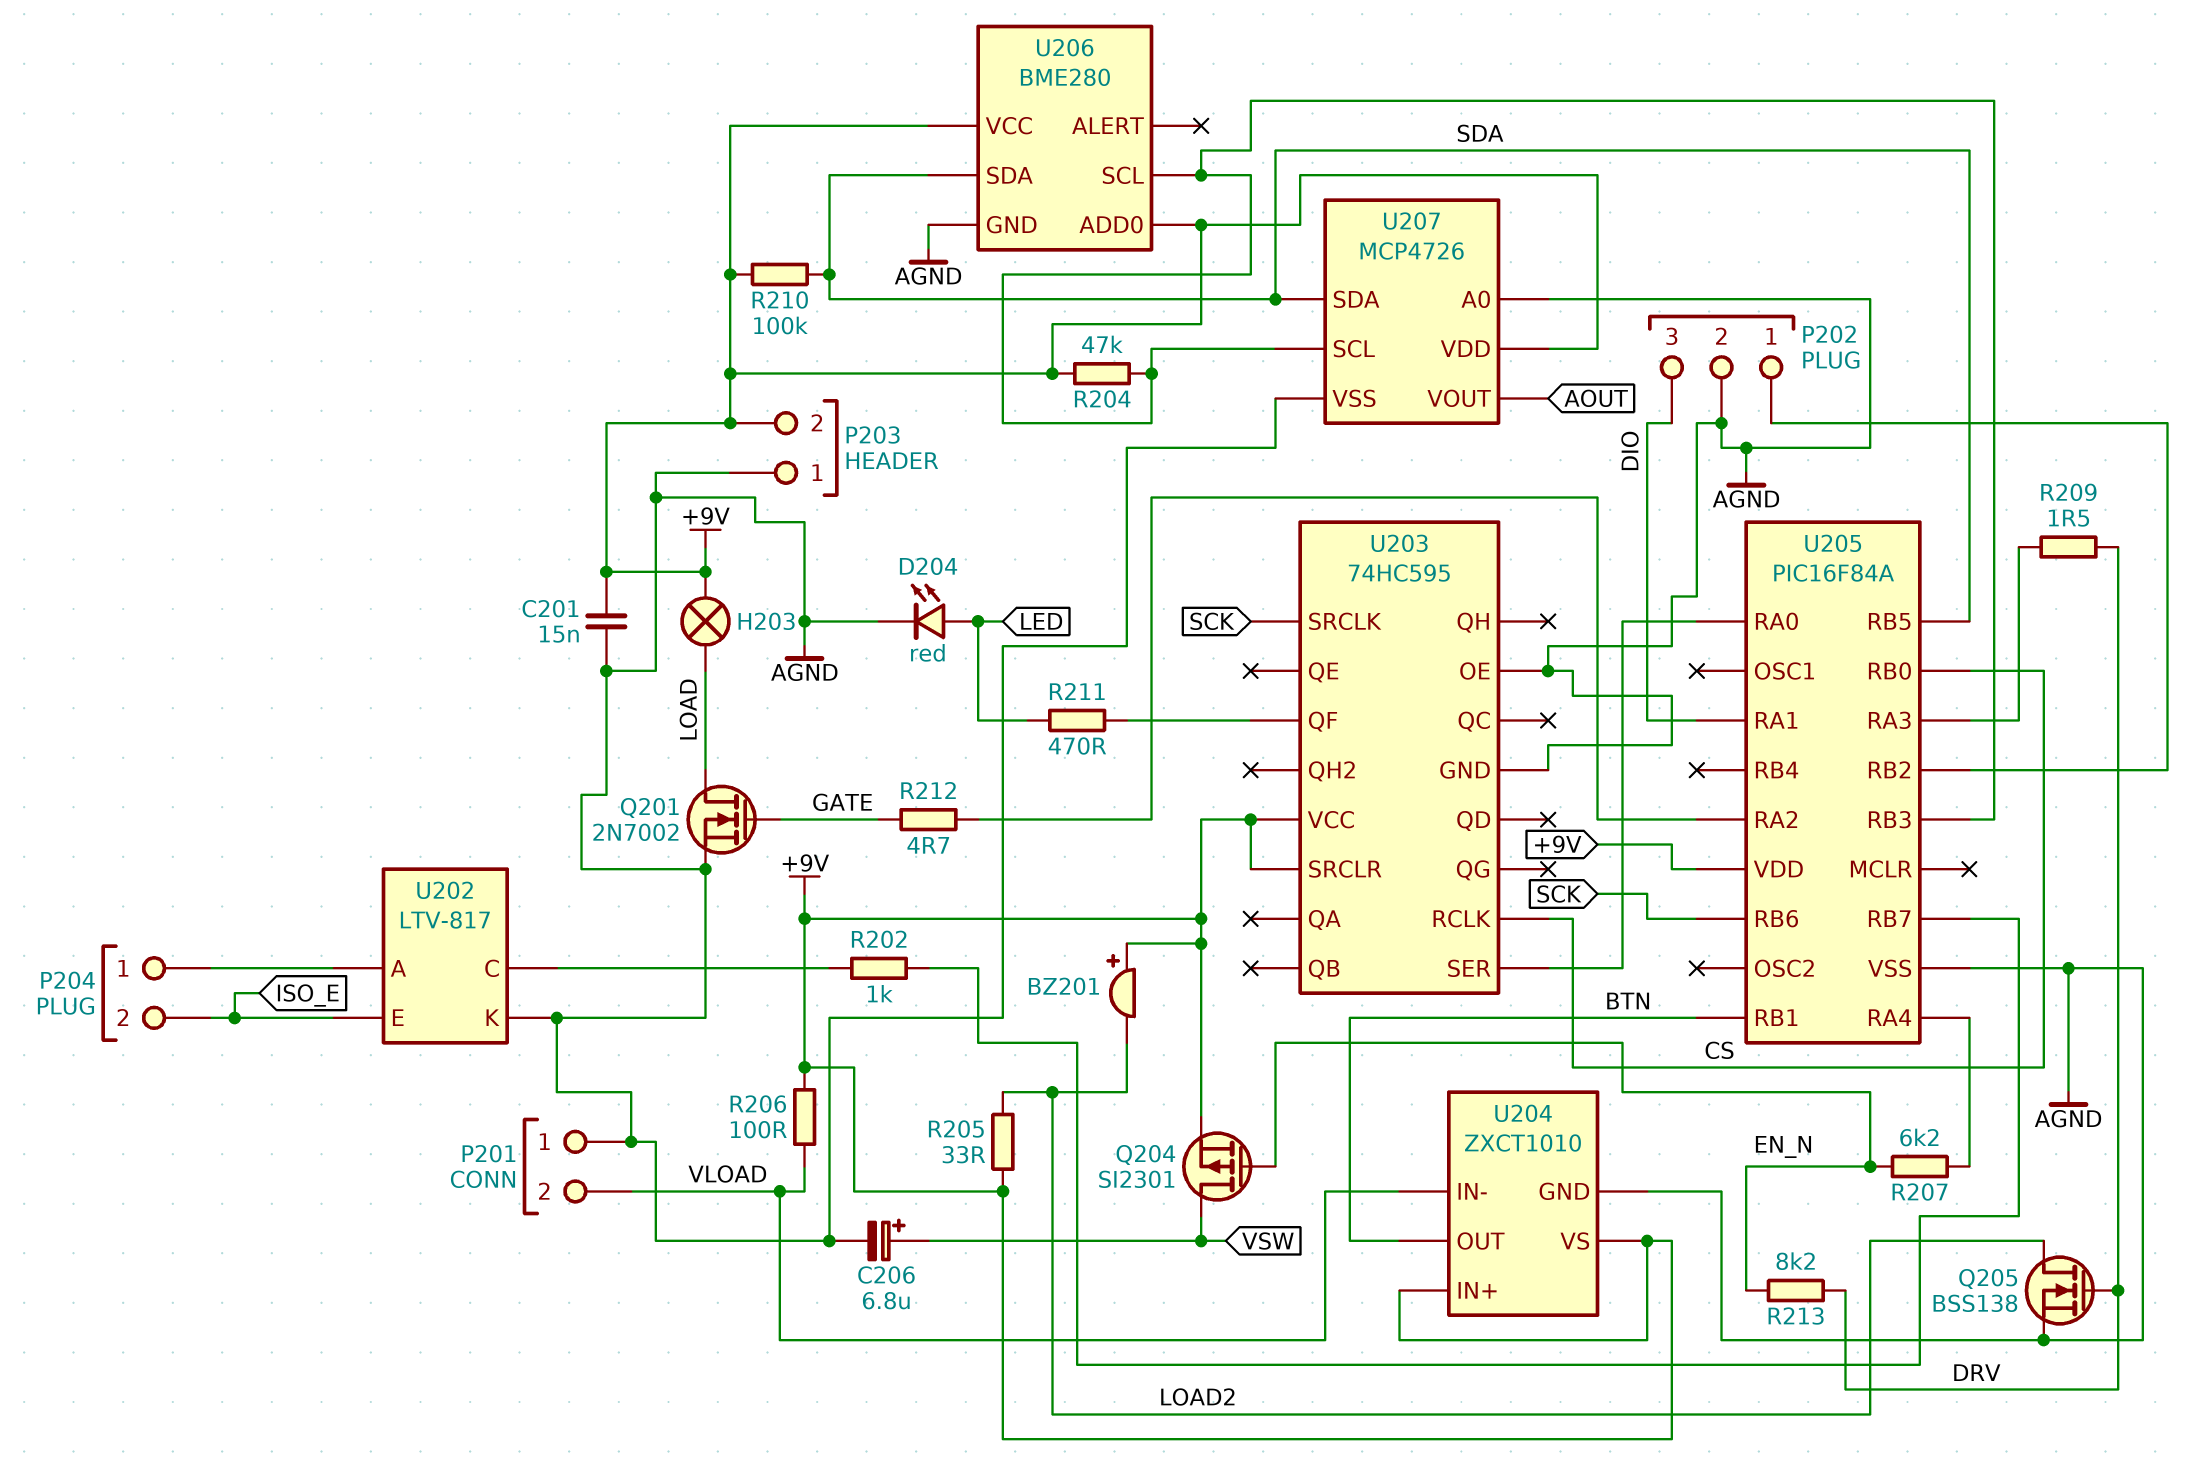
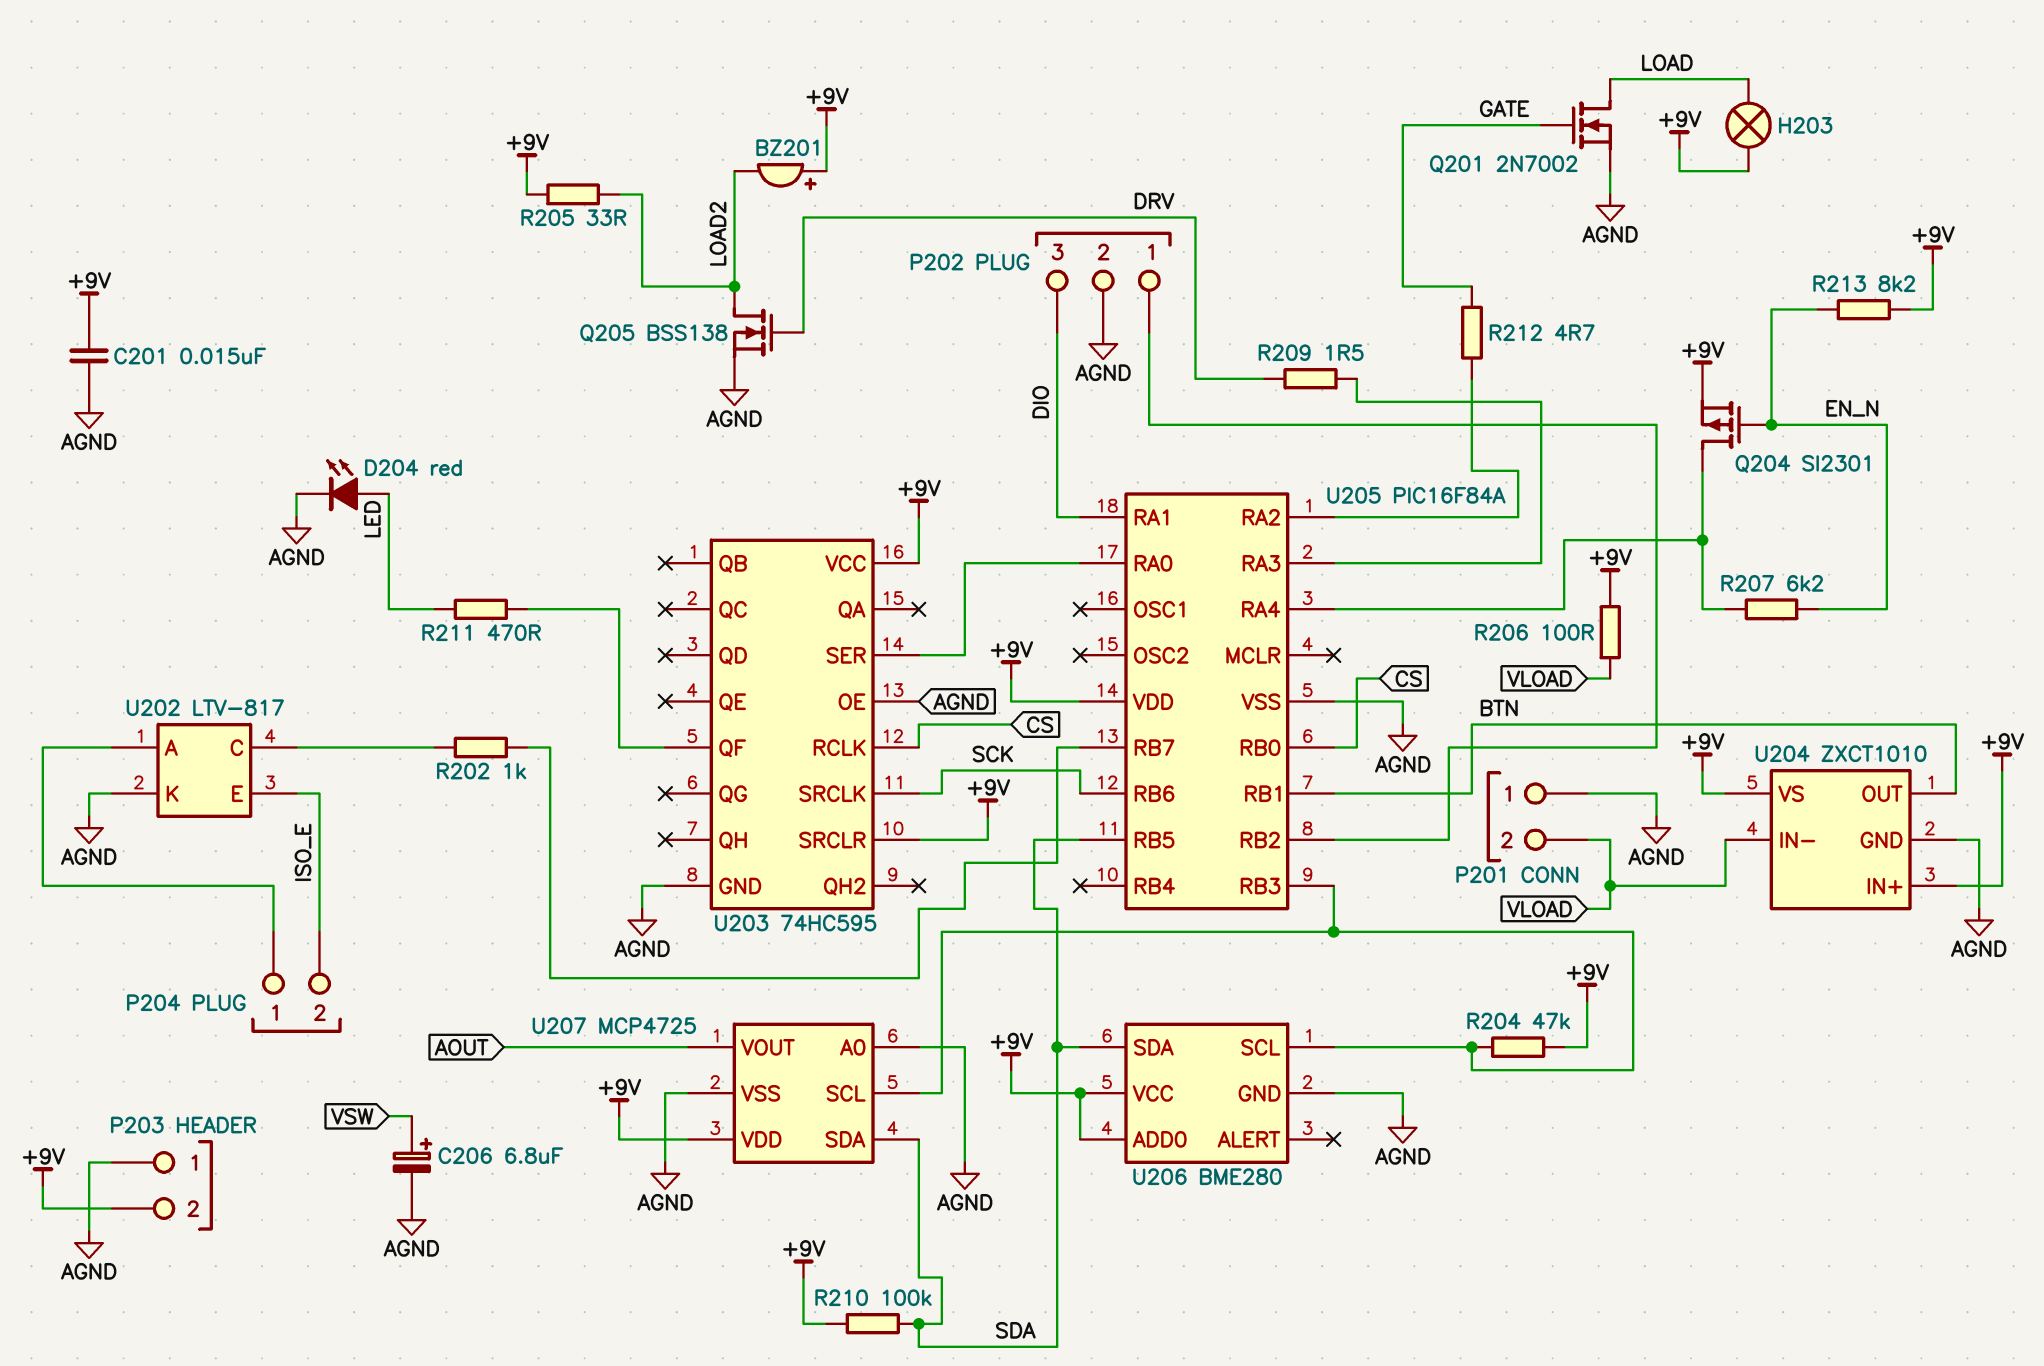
Q204: PMOS SI2301 (G EN_N, D VSW, S +9V) -> PMOS SI2301 (G EN_N, D U205/RA4, S +9V)
R213: 8.2k (DRV, EN_N) -> 8.2k (+9V, EN_N)
U207: MCP4726 -> MCP4725

